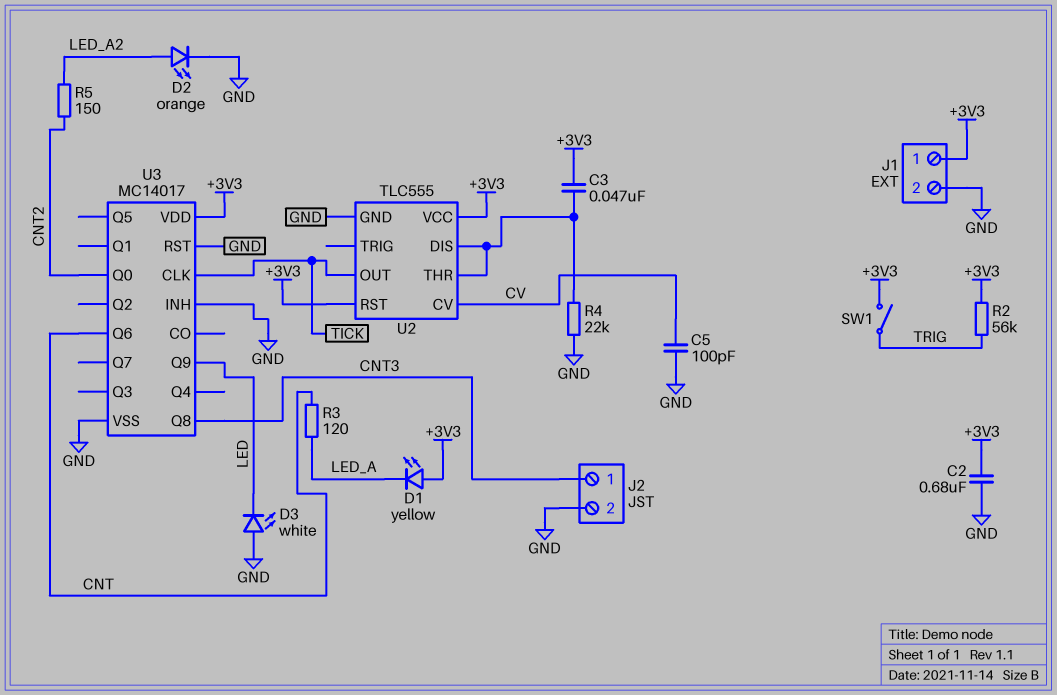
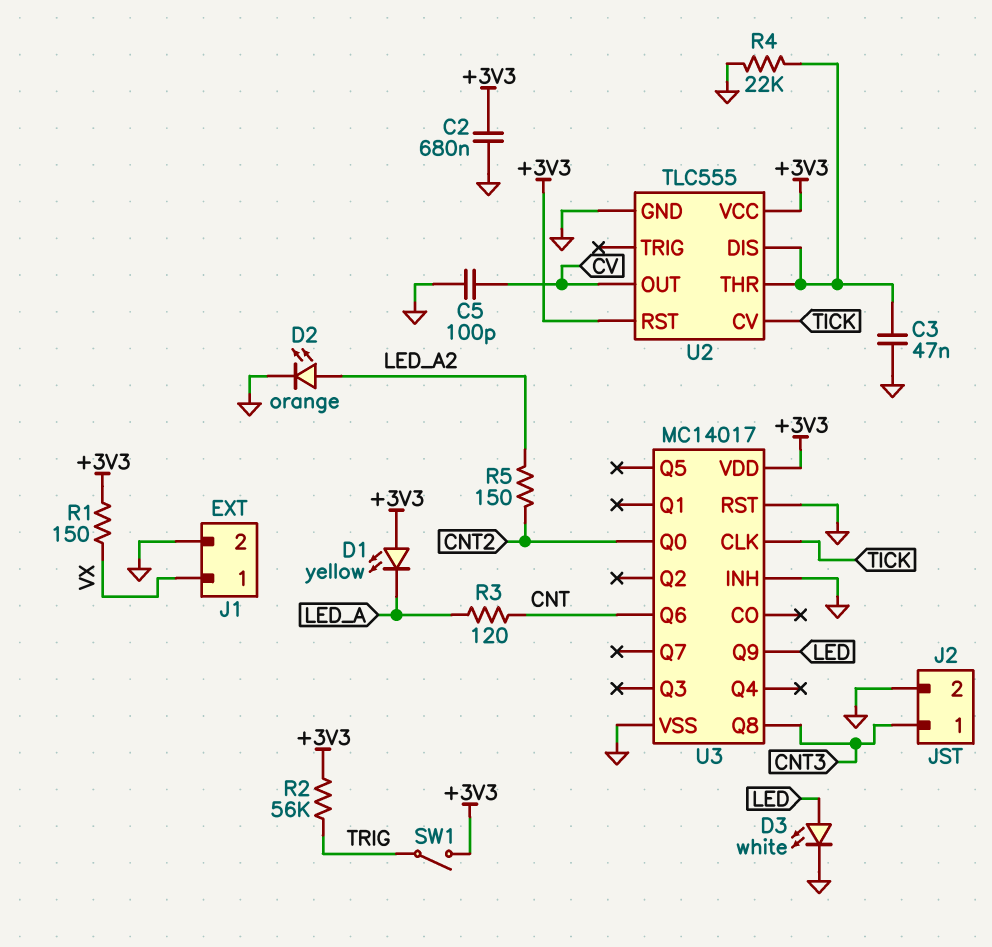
C3: 47nF (+3V3, U2/DIS) -> 47nF (GND, U2/DIS)
D3: LED white (A GND, K LED) -> LED white (A LED, K GND)
J1 pin 1: +3V3 -> VX
R1: none -> 150 (+3V3, VX)
U2 pin CV: CV -> TICK
U2 pin OUT: TICK -> CV

